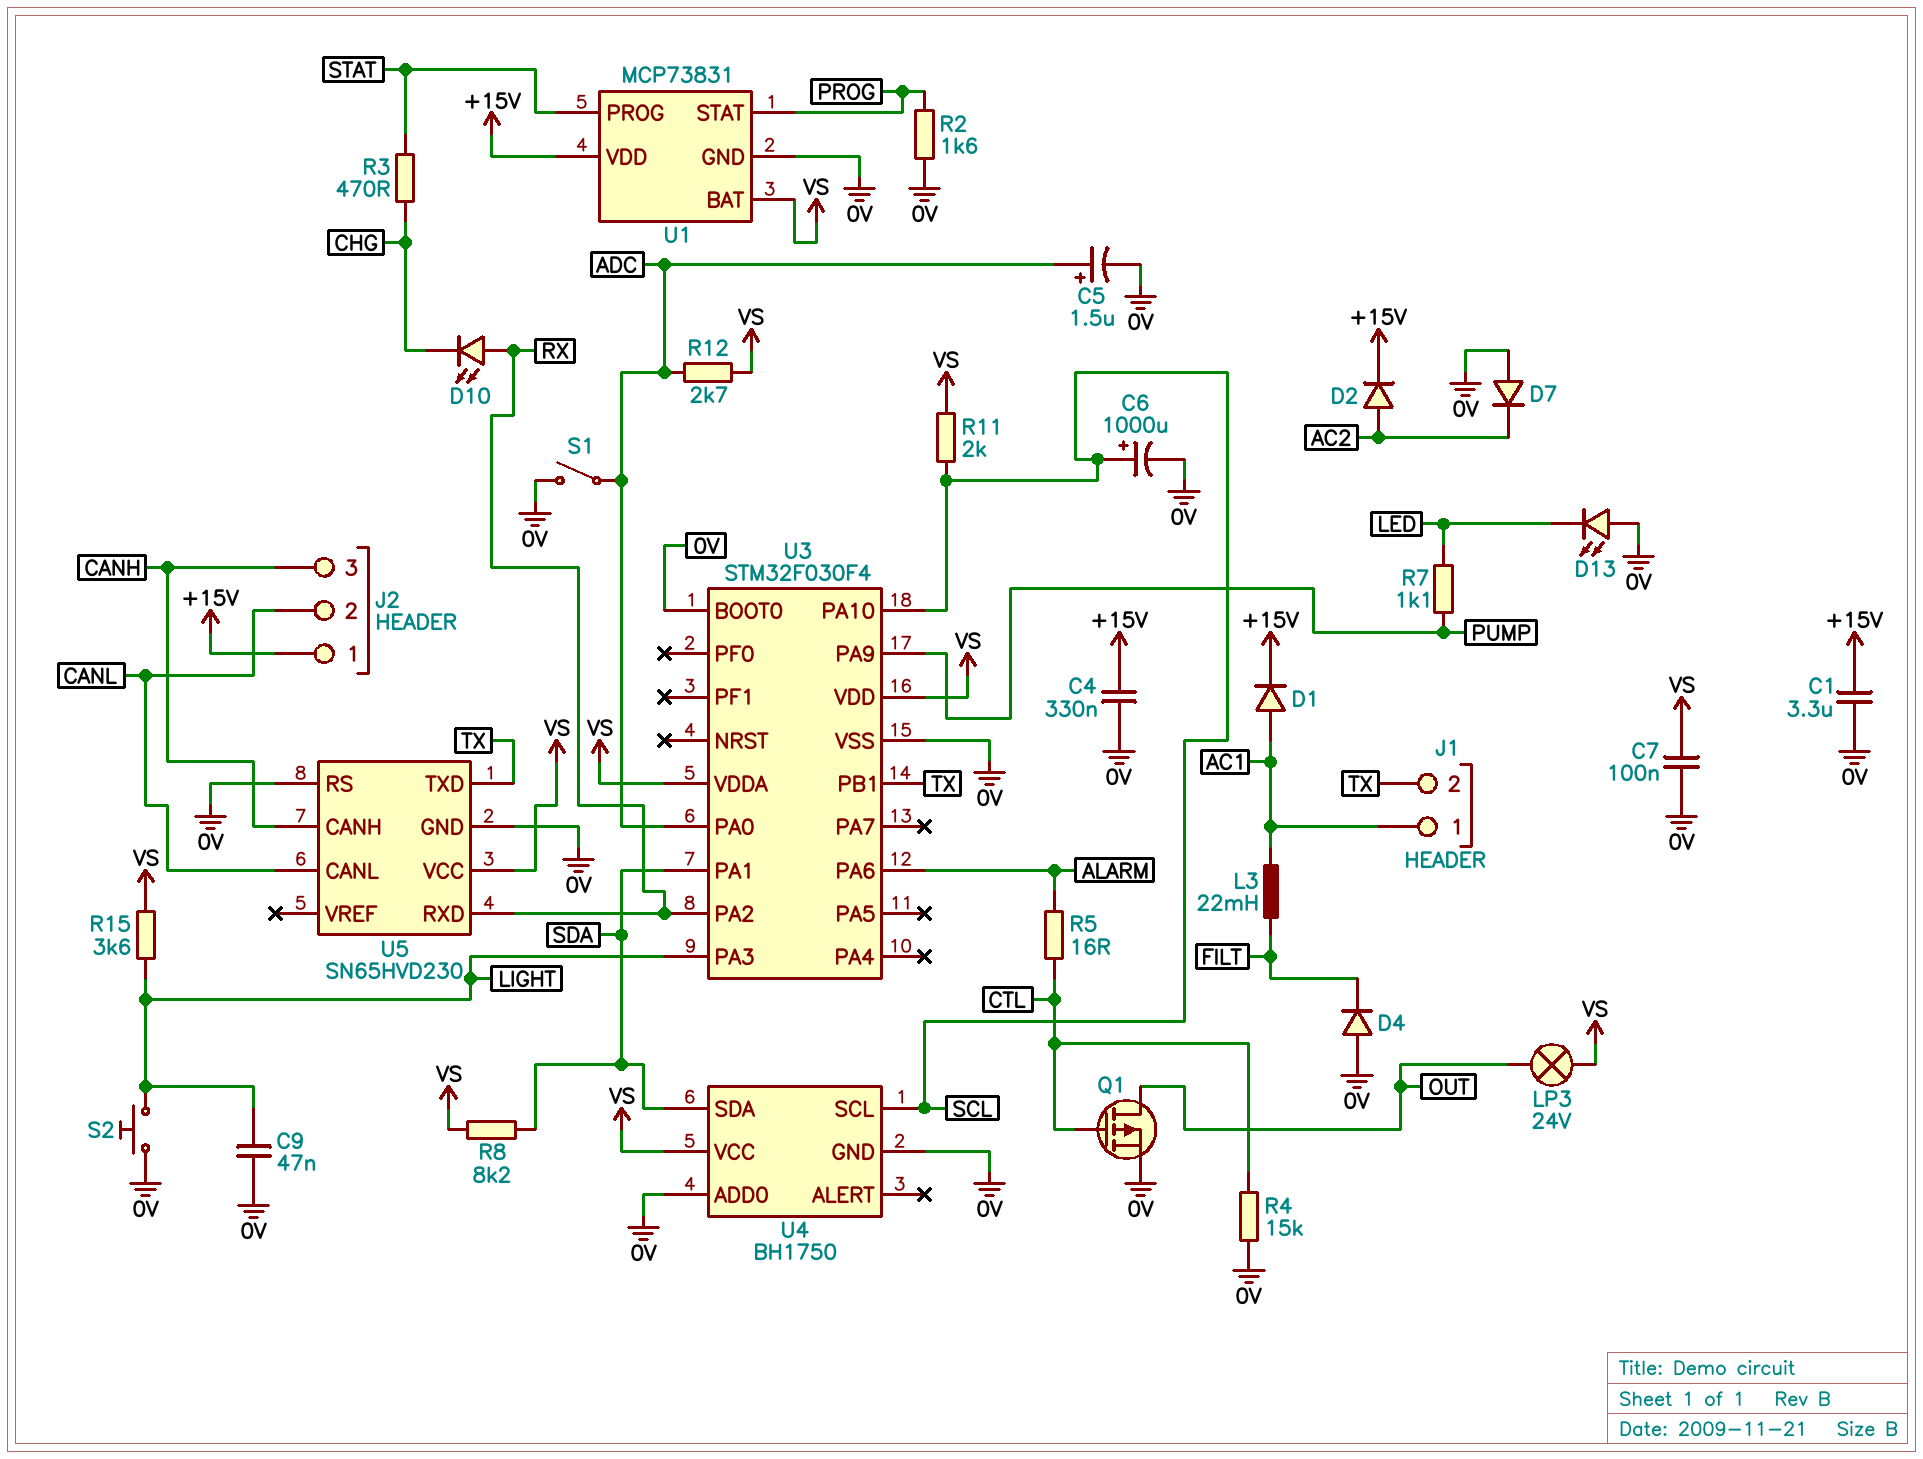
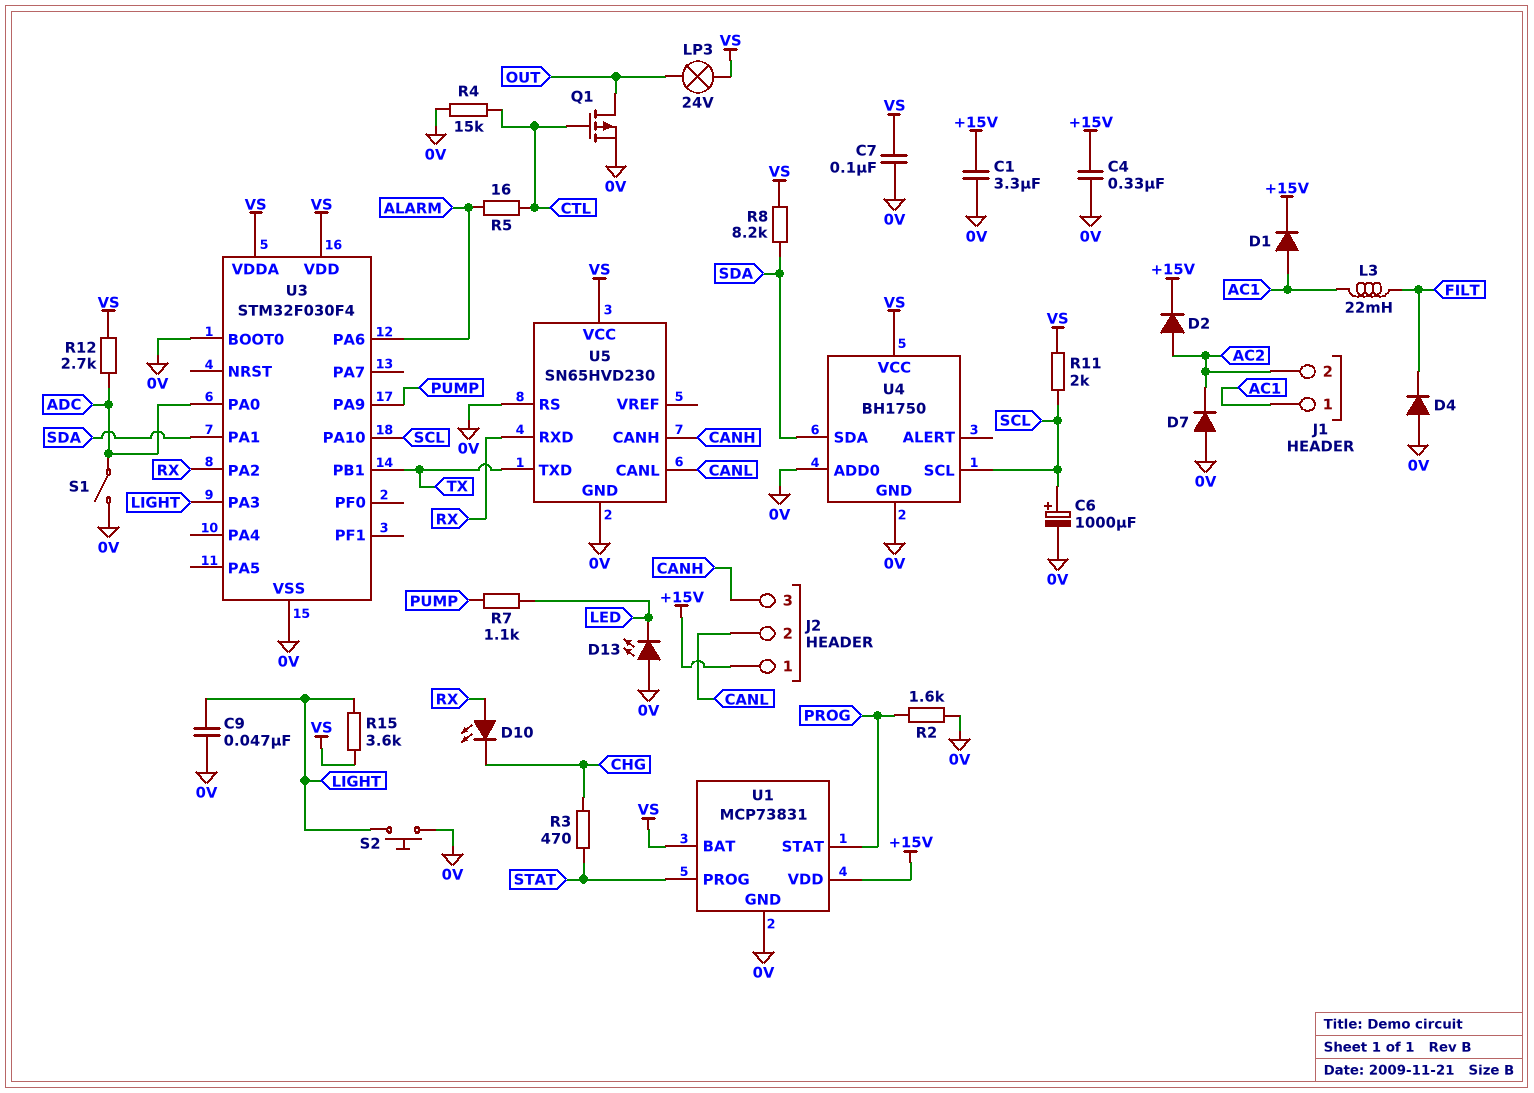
C5: 1.5uF (plus ADC, minus 0V) -> none
J1 pin 2: TX -> AC2

